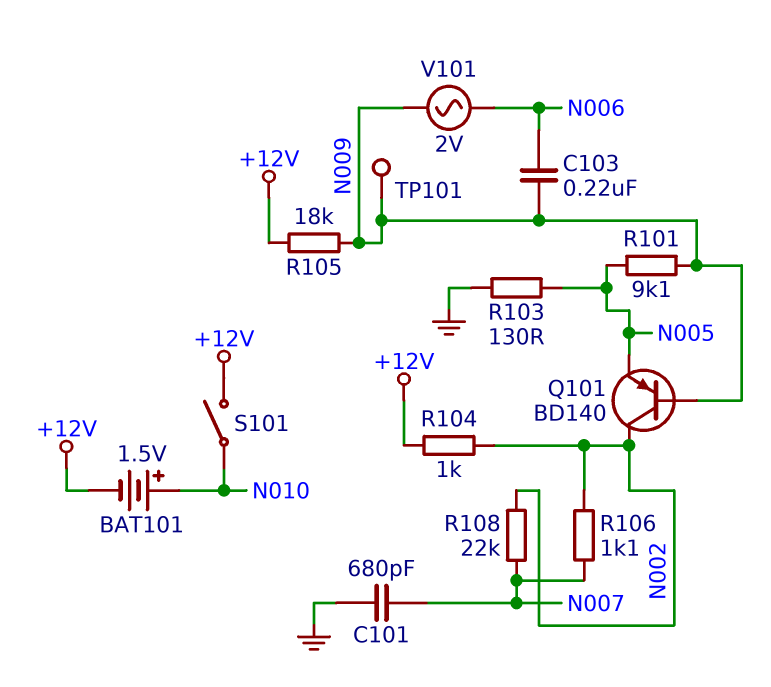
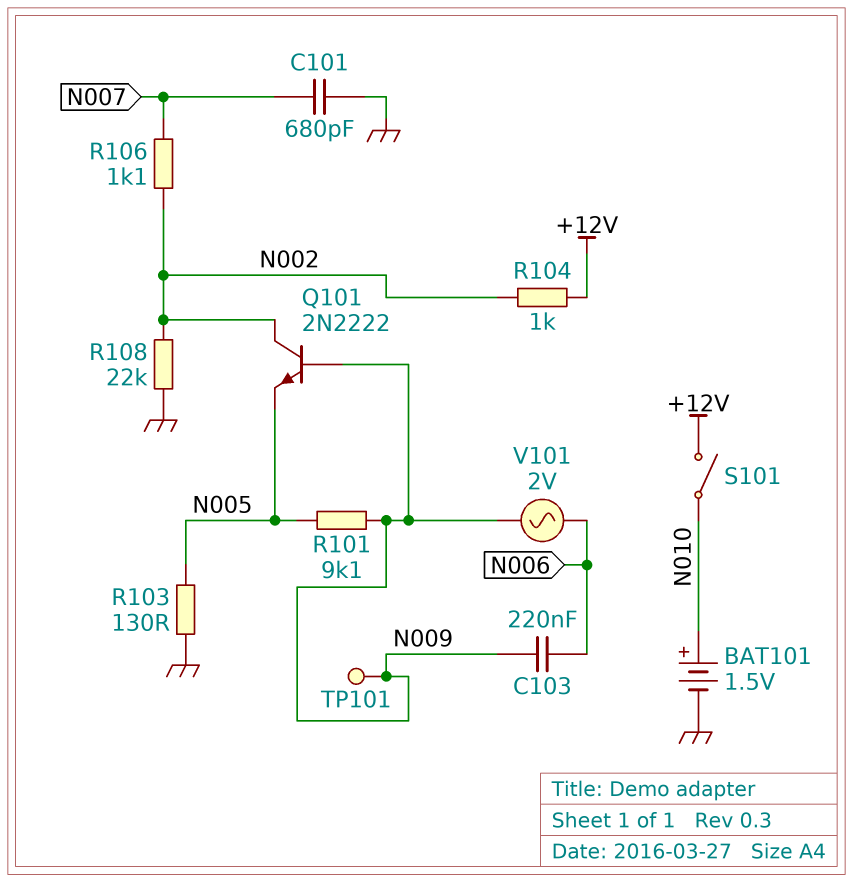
BAT101: 1.5V (plus N010, minus +12V) -> 1.5V (plus N010, minus GND)
Q101: PNP BD140 (B N009, C N002, E N005) -> NPN 2N2222 (B N009, C N002, E N005)
R105: 18k (+12V, N009) -> none
R108: 22k (N002, N007) -> 22k (GND, N002)

